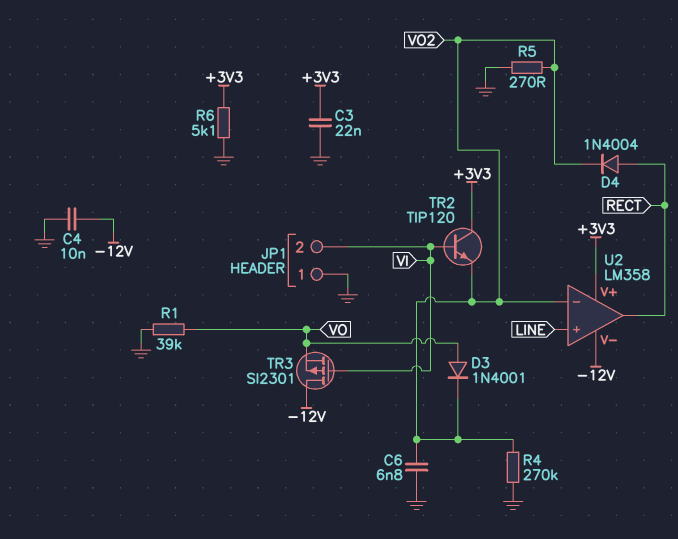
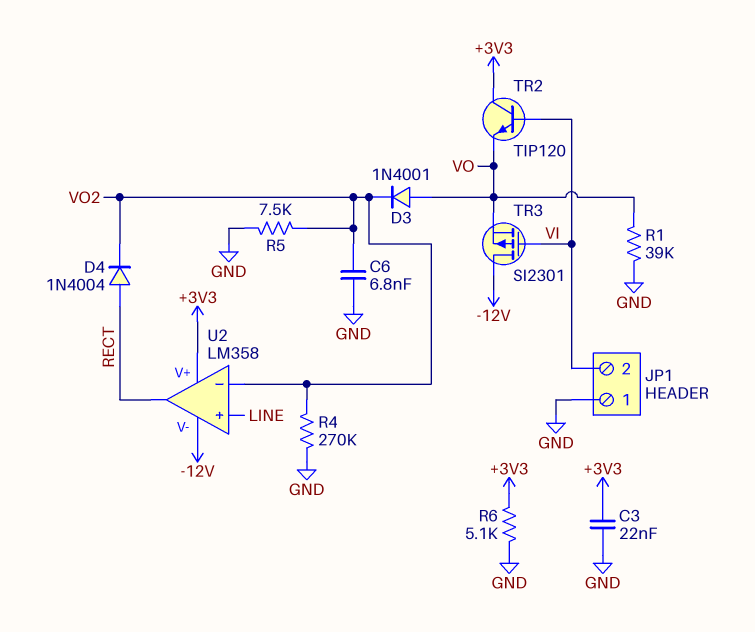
C4: 10nF (-12V, GND) -> none
R5: 270 (GND, VO2) -> 7.5k (GND, VO2)
TR2: NPN TIP120 (B VI, C +3V3, E VO2) -> NPN TIP120 (B VI, C +3V3, E VO)

